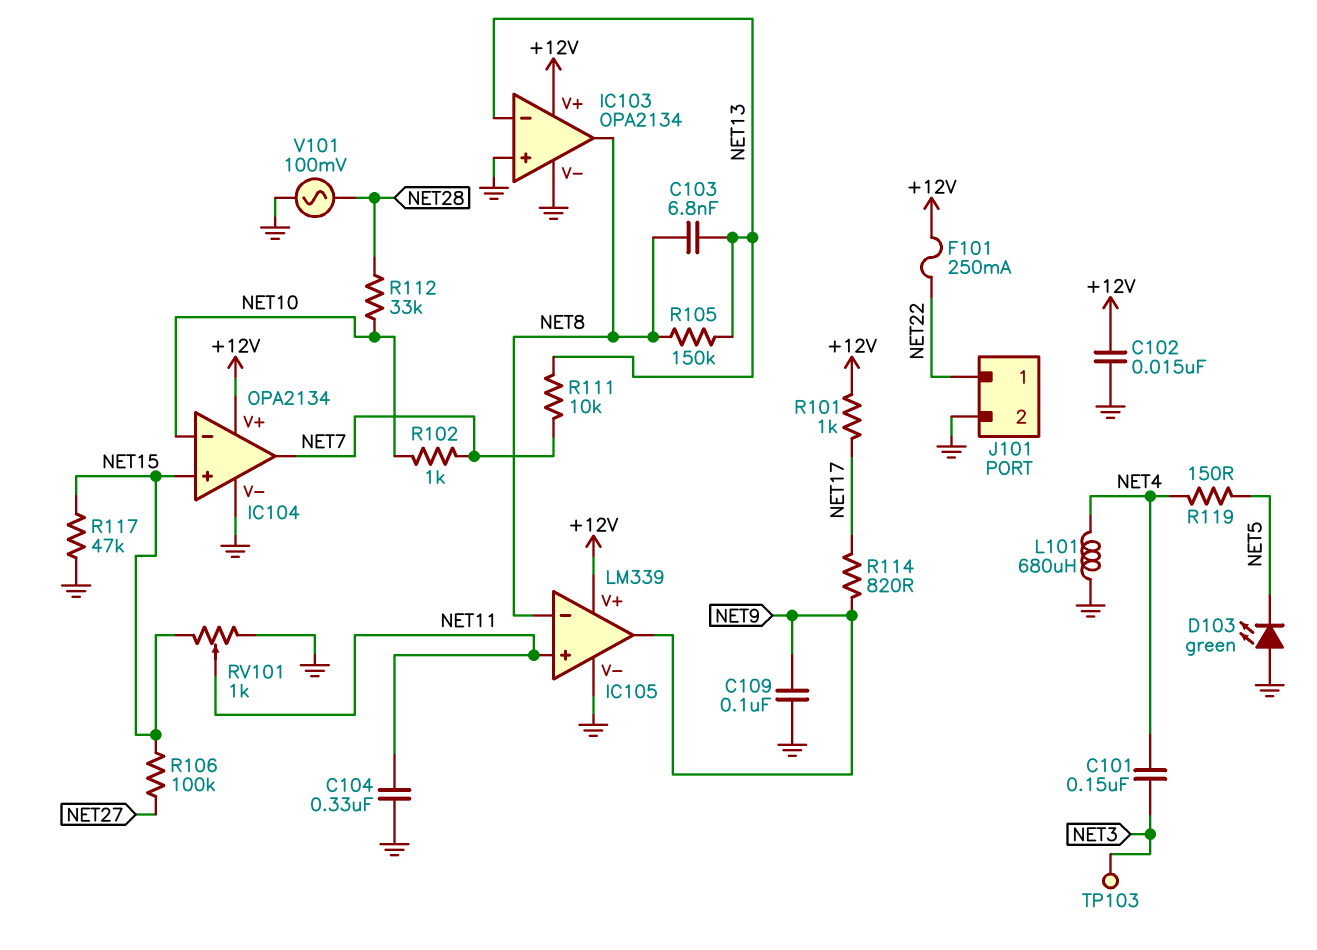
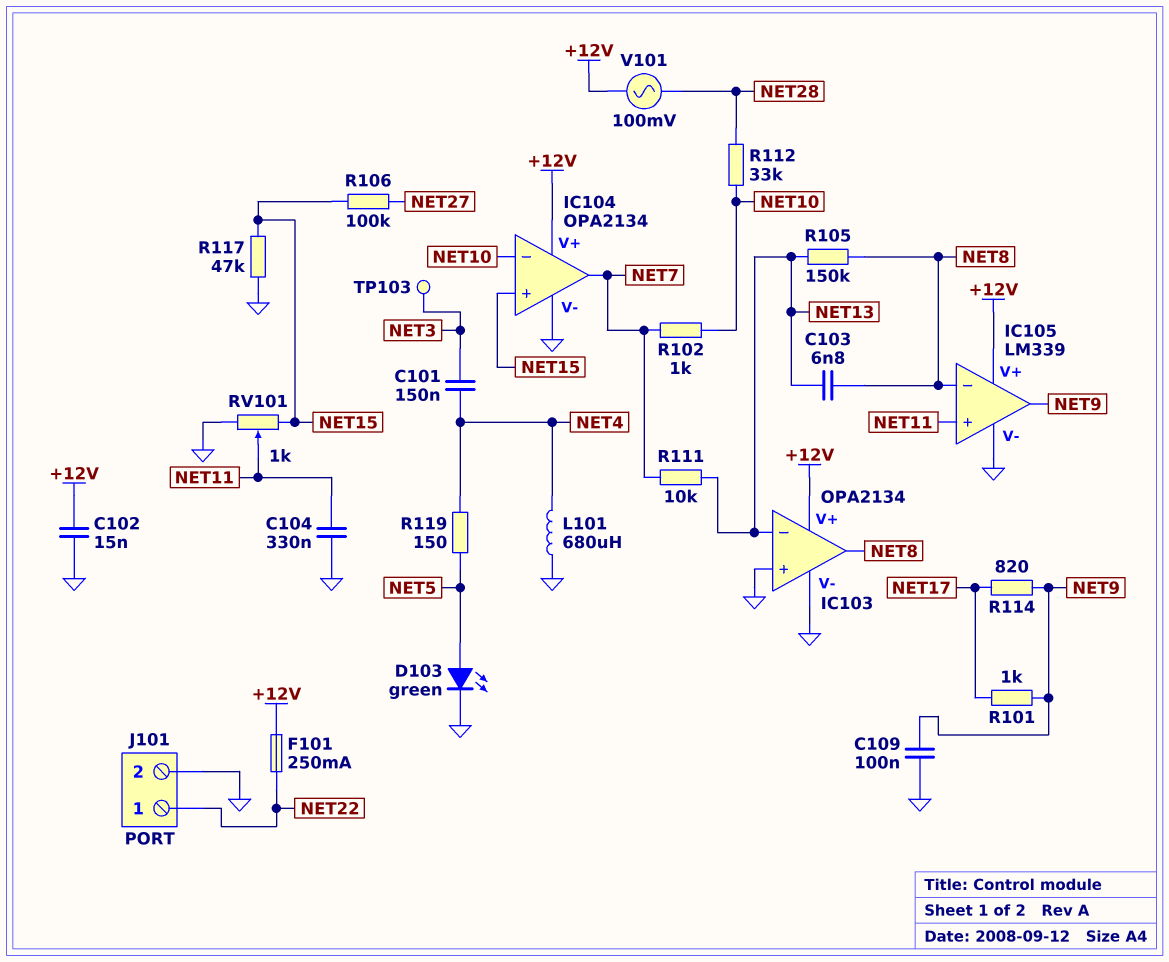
D103: LED green (A GND, K NET5) -> LED green (A NET5, K GND)
R101: 1k (+12V, NET17) -> 1k (NET9, NET17)
V101: AC 100mV (GND, NET28) -> AC 100mV (+12V, NET28)

